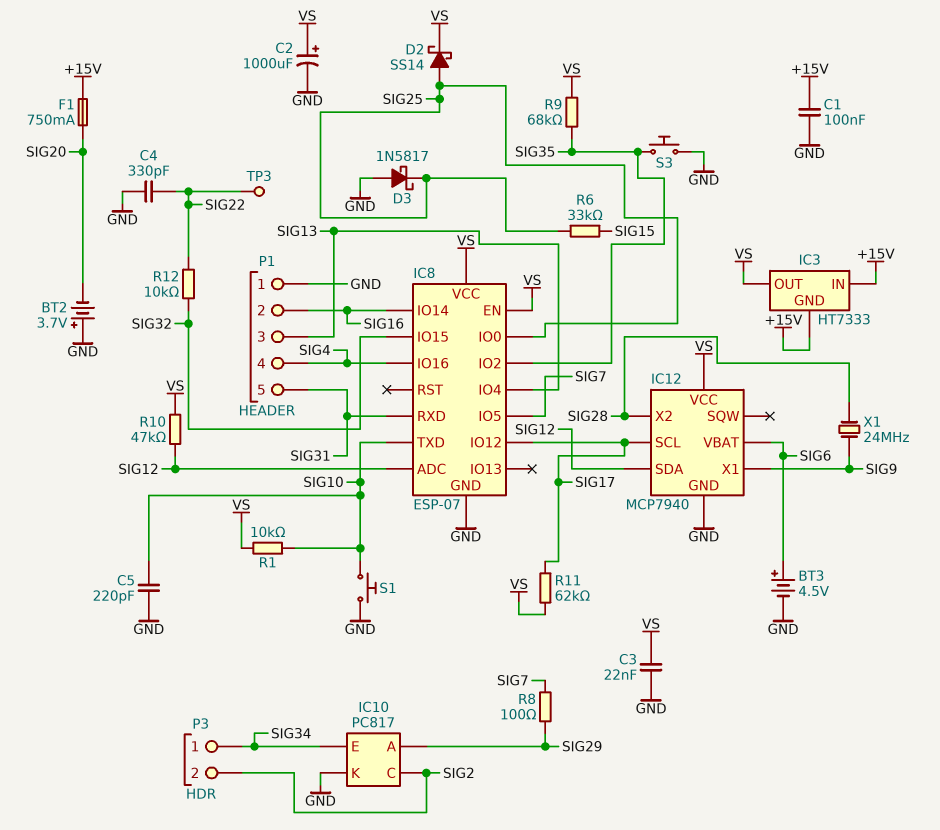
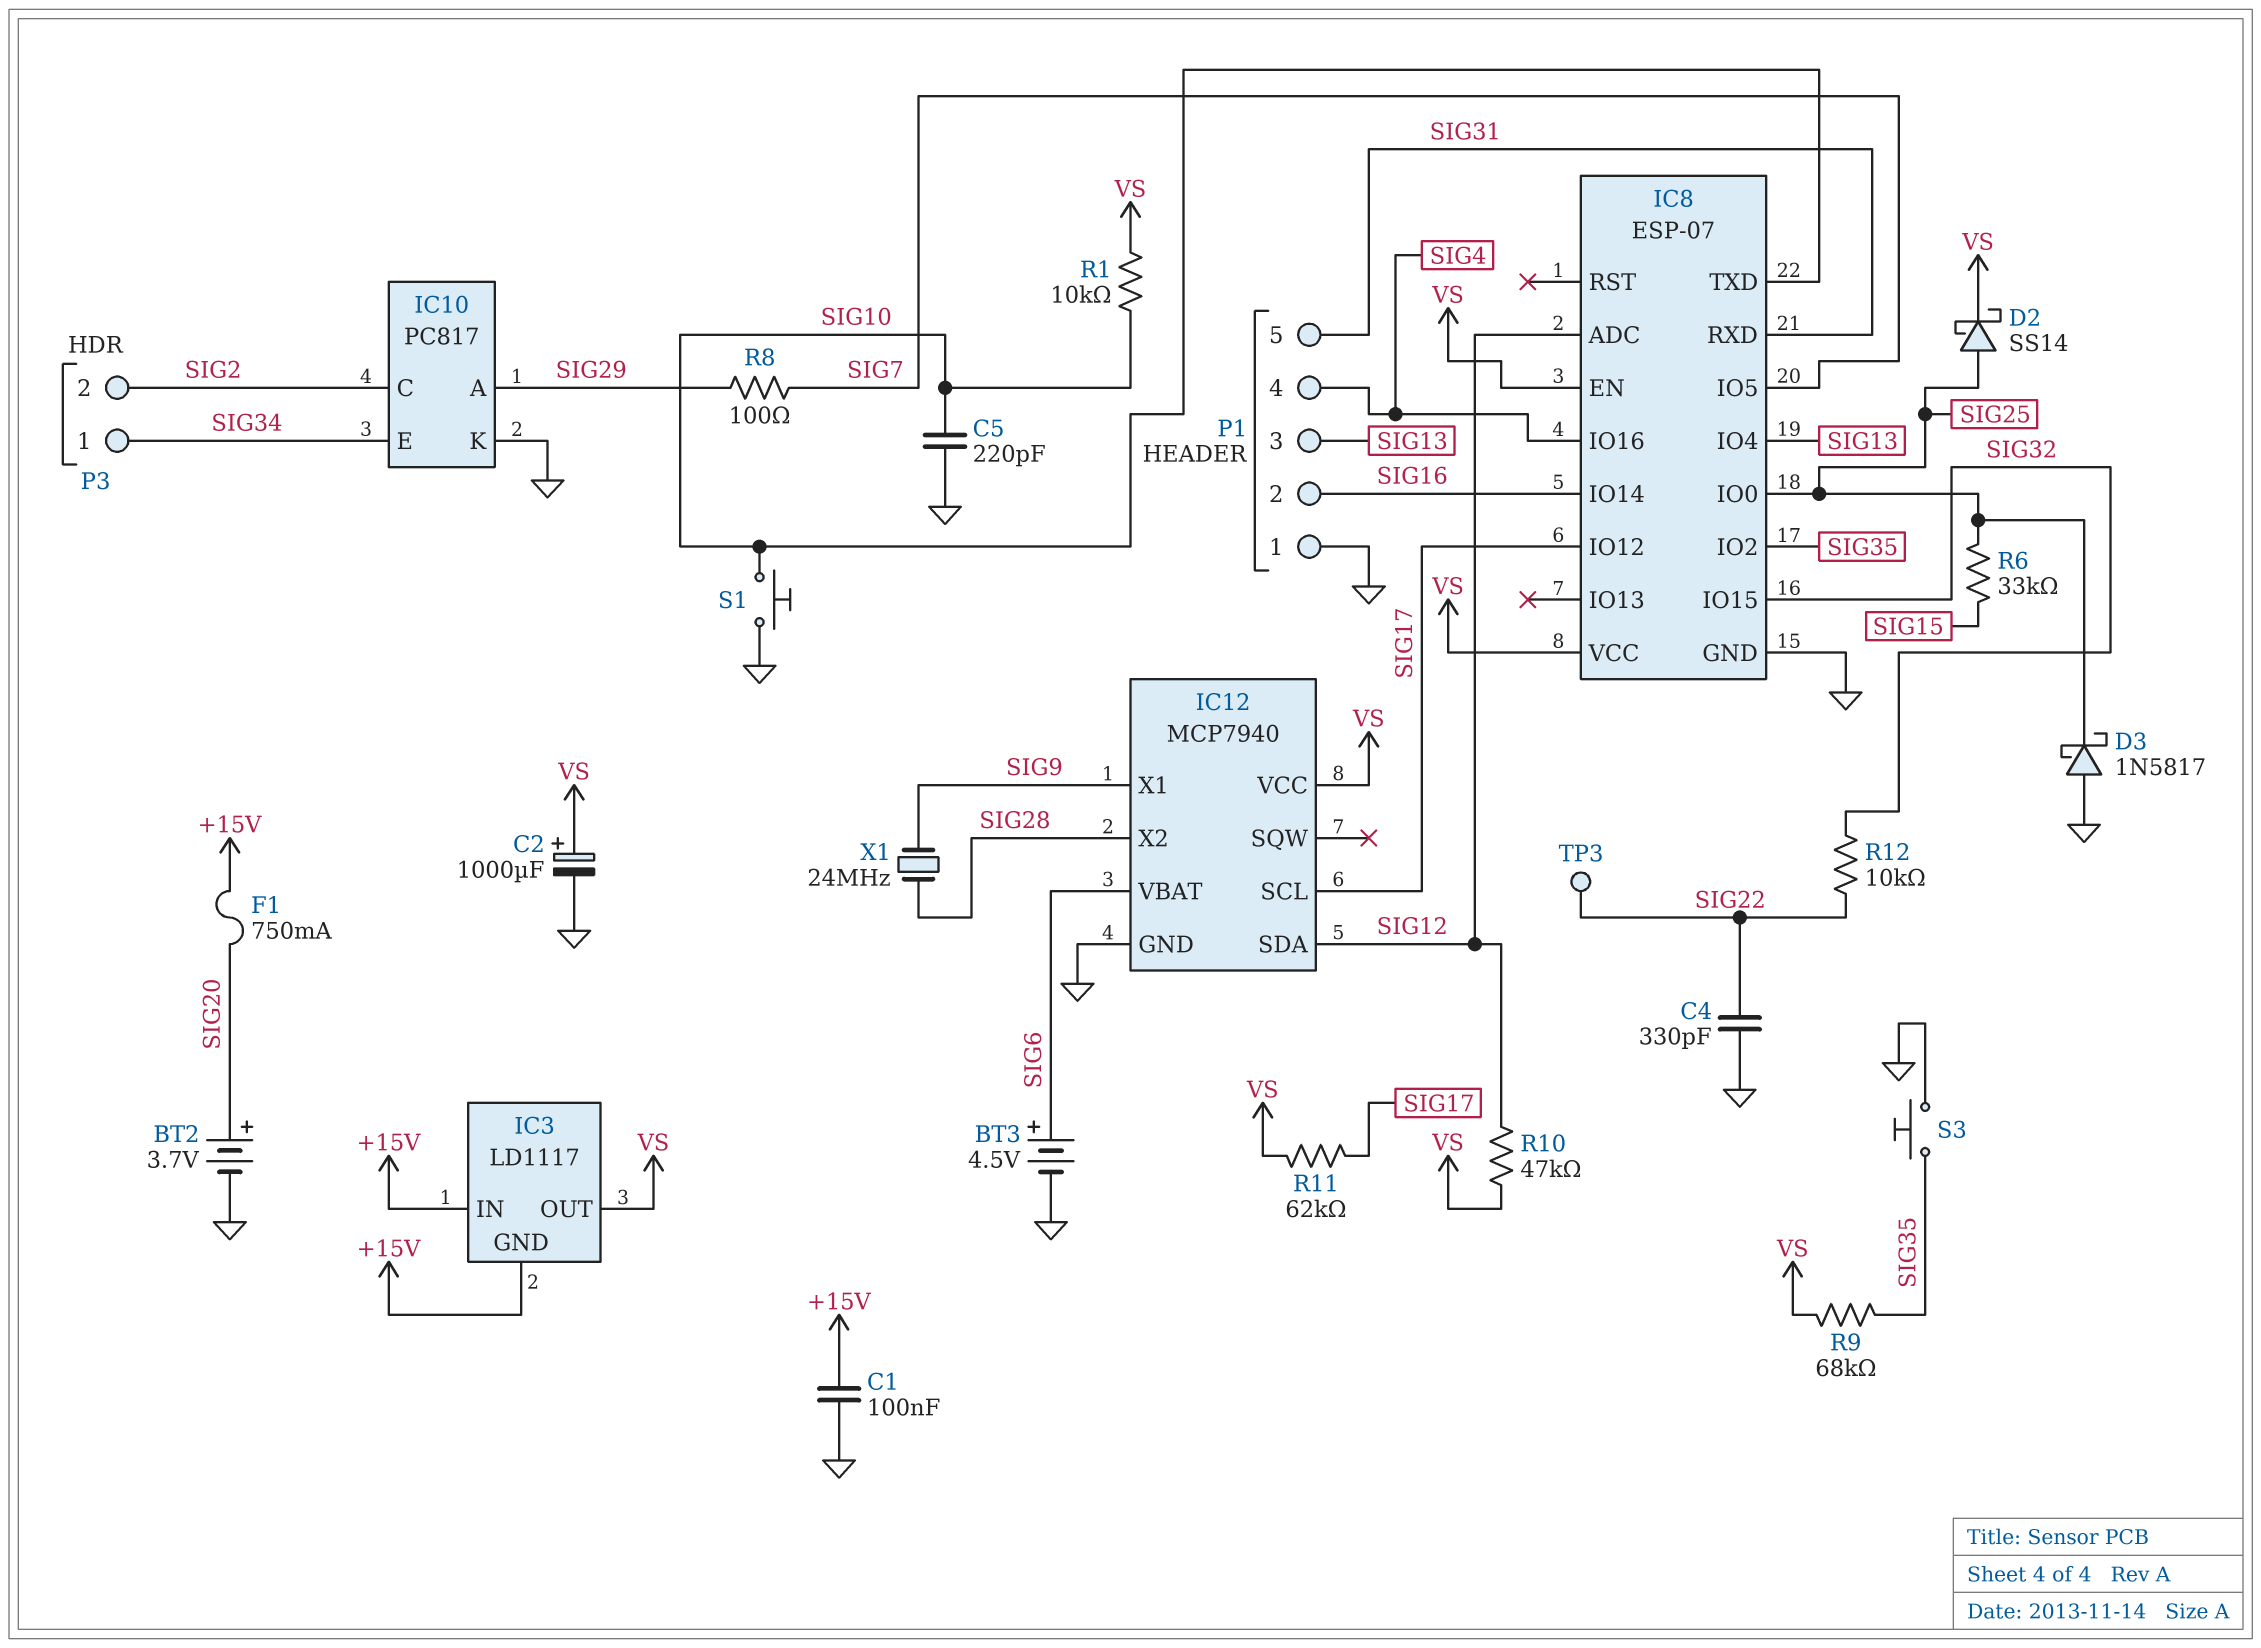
BT2: 3.7V (plus GND, minus SIG20) -> 3.7V (plus SIG20, minus GND)
C3: 22nF (GND, VS) -> none
IC3: HT7333 -> LD1117

